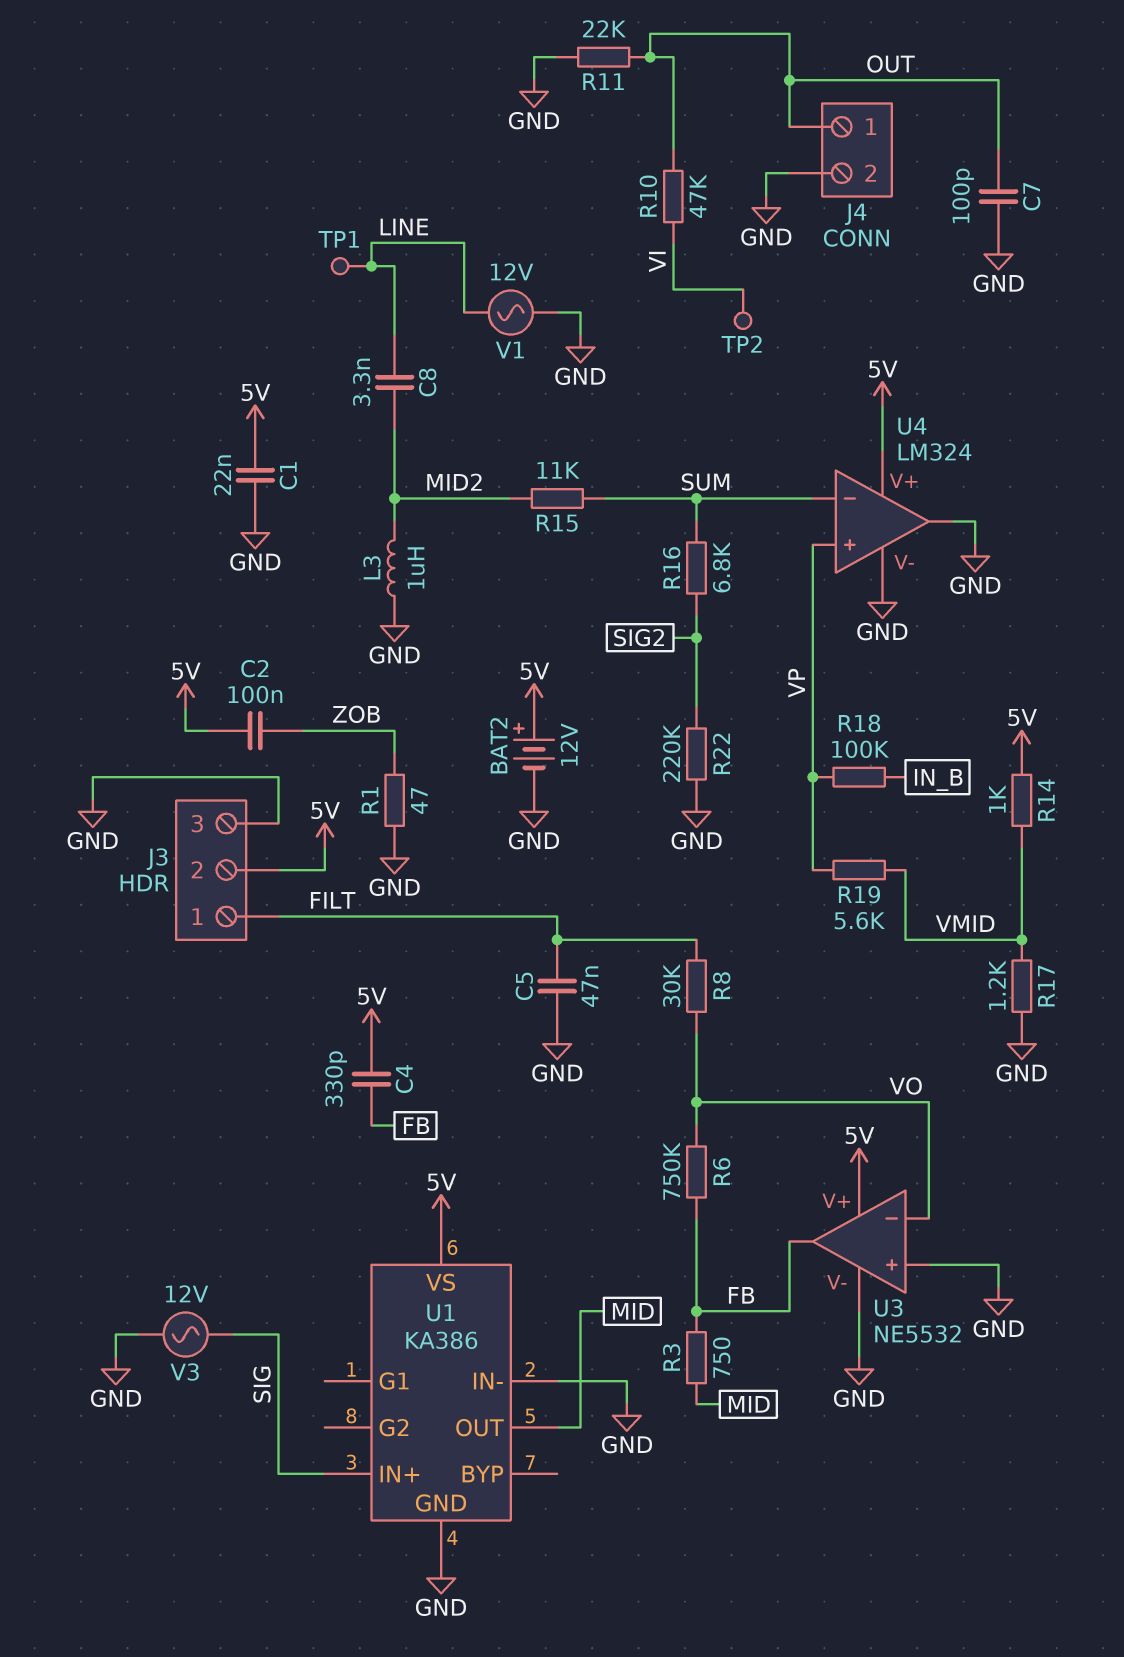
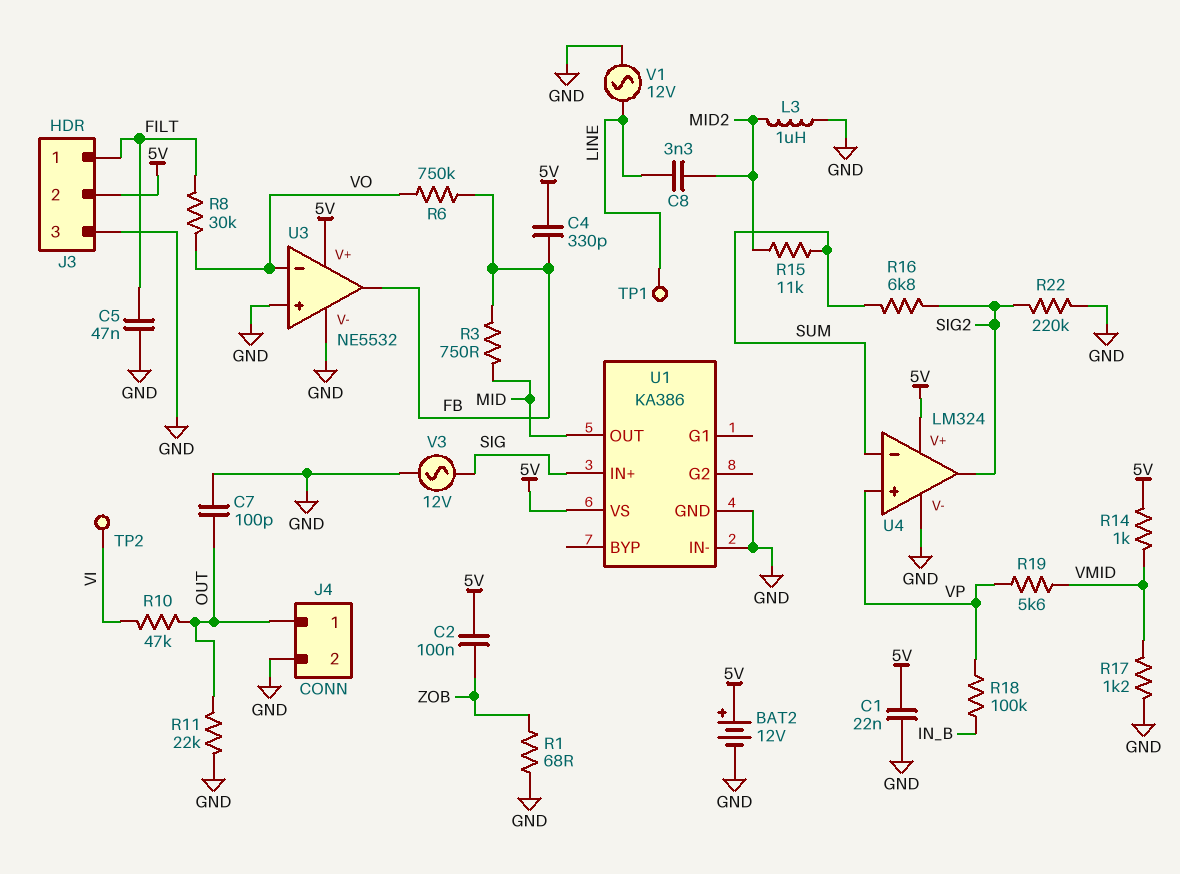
R1: 47 (GND, ZOB) -> 68 (GND, ZOB)
U4 pin out: GND -> SIG2

